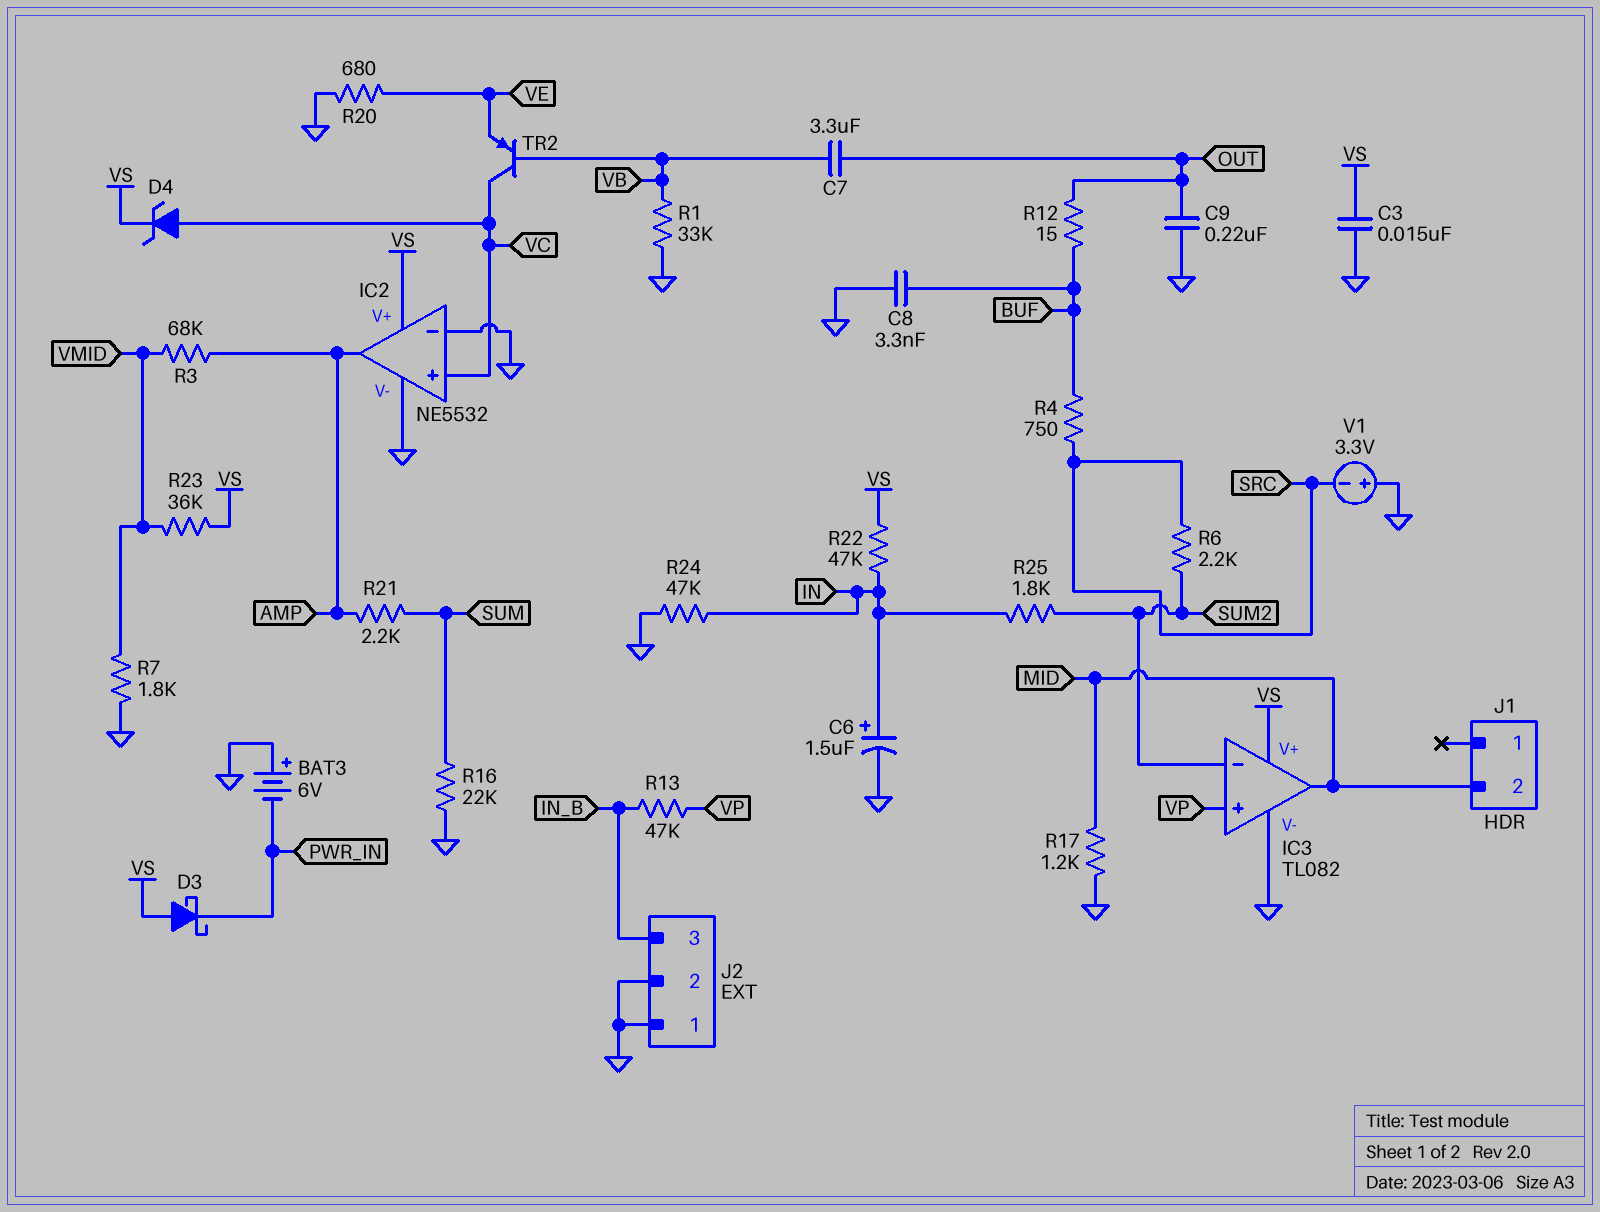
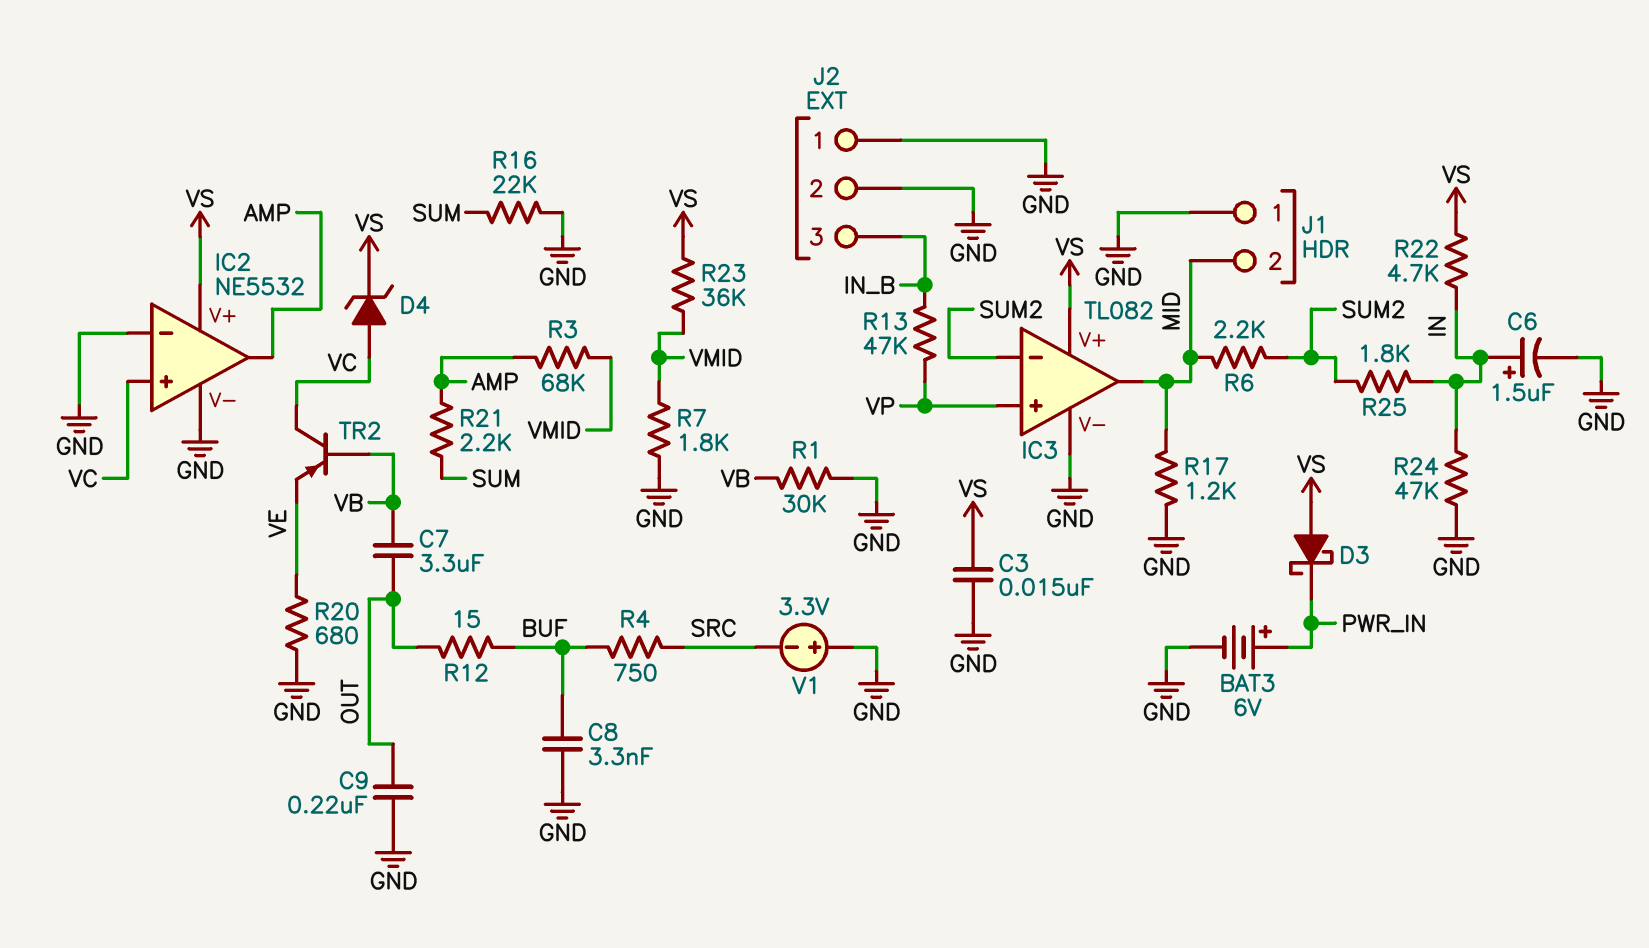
BAT3: 6V (plus GND, minus PWR_IN) -> 6V (plus PWR_IN, minus GND)
J1 pin 1: none -> GND
R1: 33k (GND, VB) -> 30k (GND, VB)
R6: 2.2k (SRC, SUM2) -> 2.2k (MID, SUM2)
R22: 47k (IN, VS) -> 4.7k (IN, VS)

